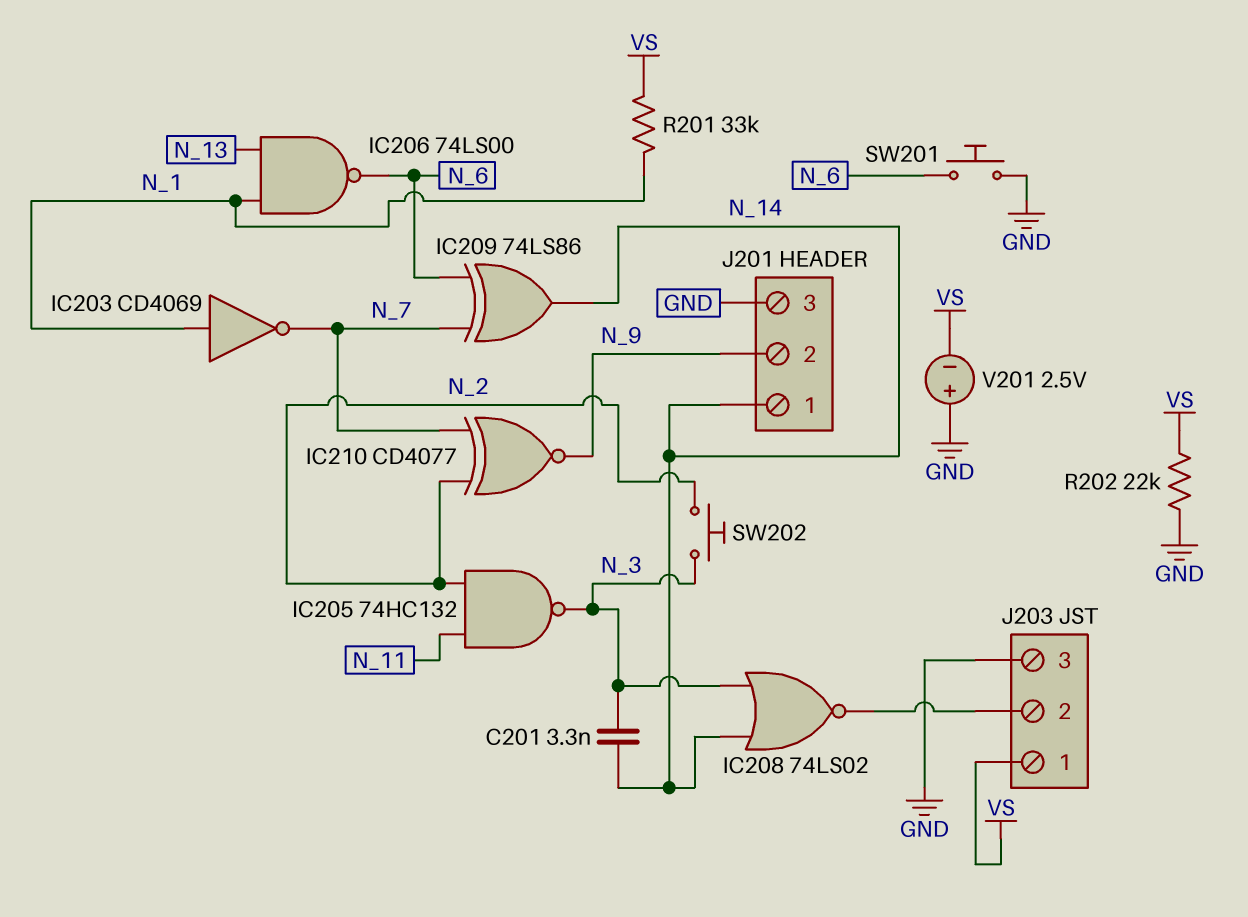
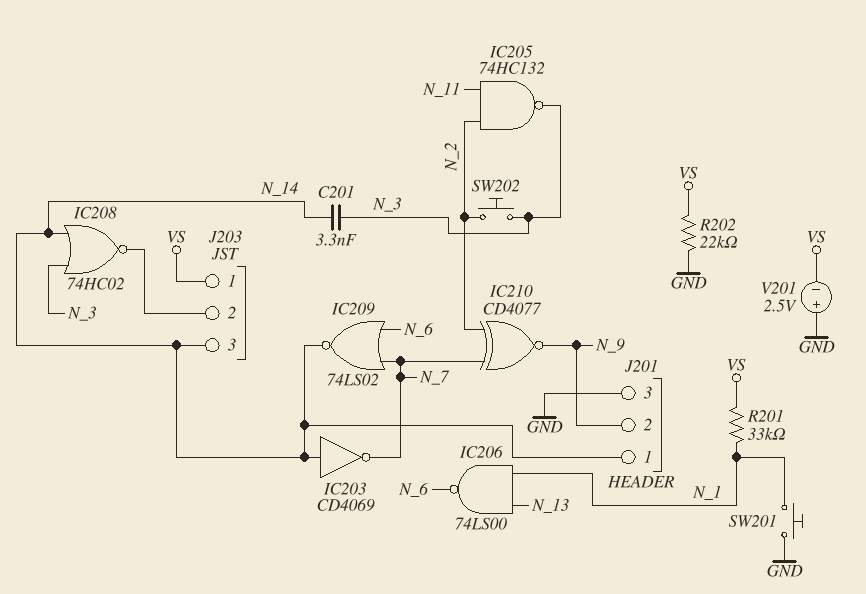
IC203: NOT CD4069 (in N_1, out N_7) -> NOT CD4069 (in N_14, out N_7)
IC208: NOR 74LS02 (in N_3, in N_14, out J203/2) -> NOR 74HC02 (in N_3, in N_14, out J203/2)
IC209: XOR 74LS86 (in N_6, in N_7, out N_14) -> NOR 74LS02 (in N_6, in N_7, out N_14)
J203 pin 3: GND -> N_14
SW201: button (GND, N_6) -> button (GND, N_1)

